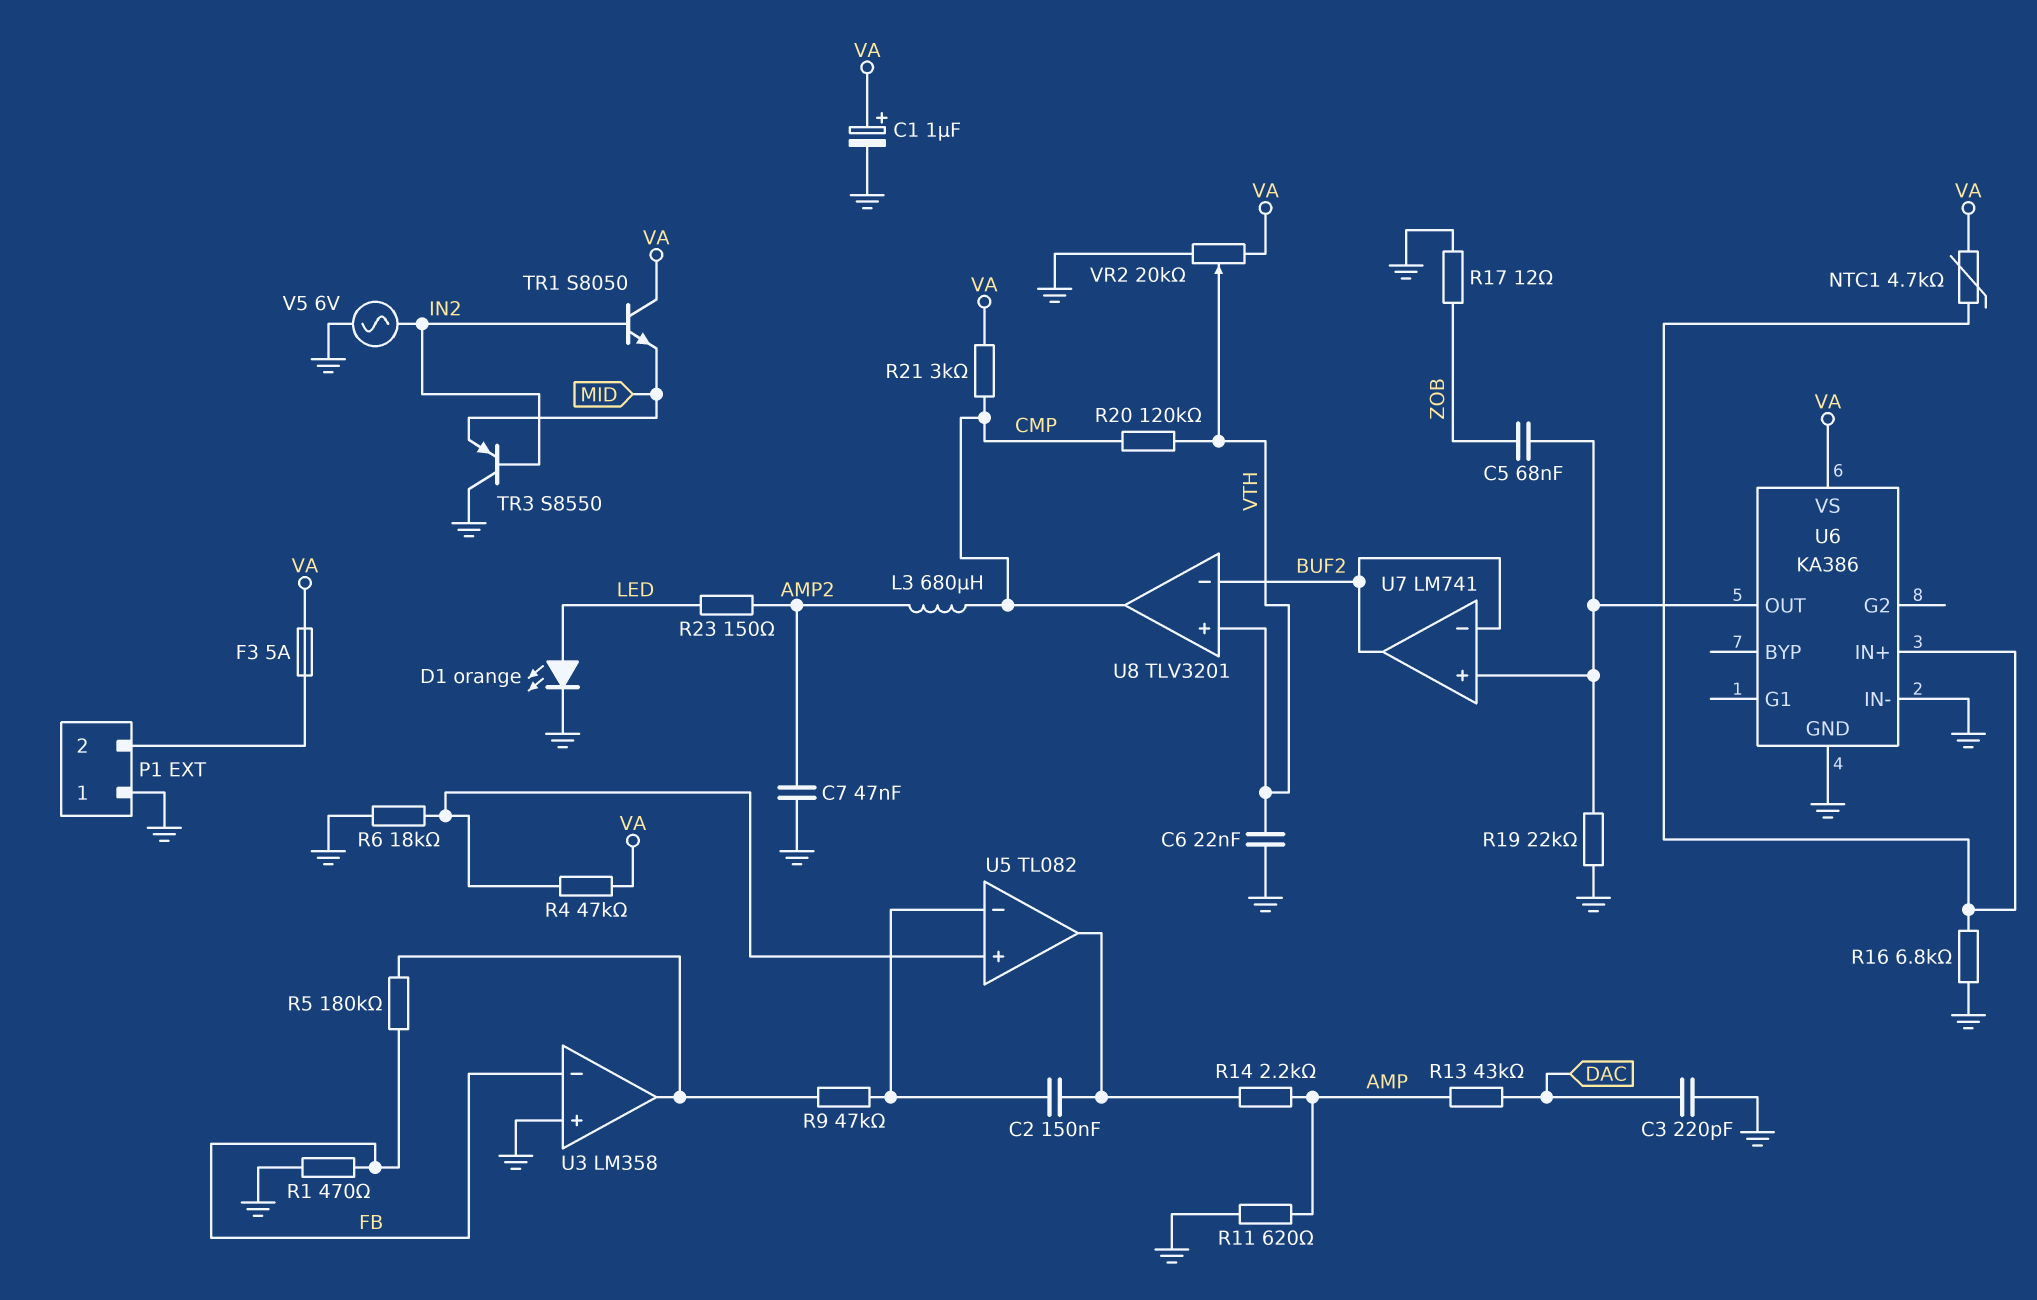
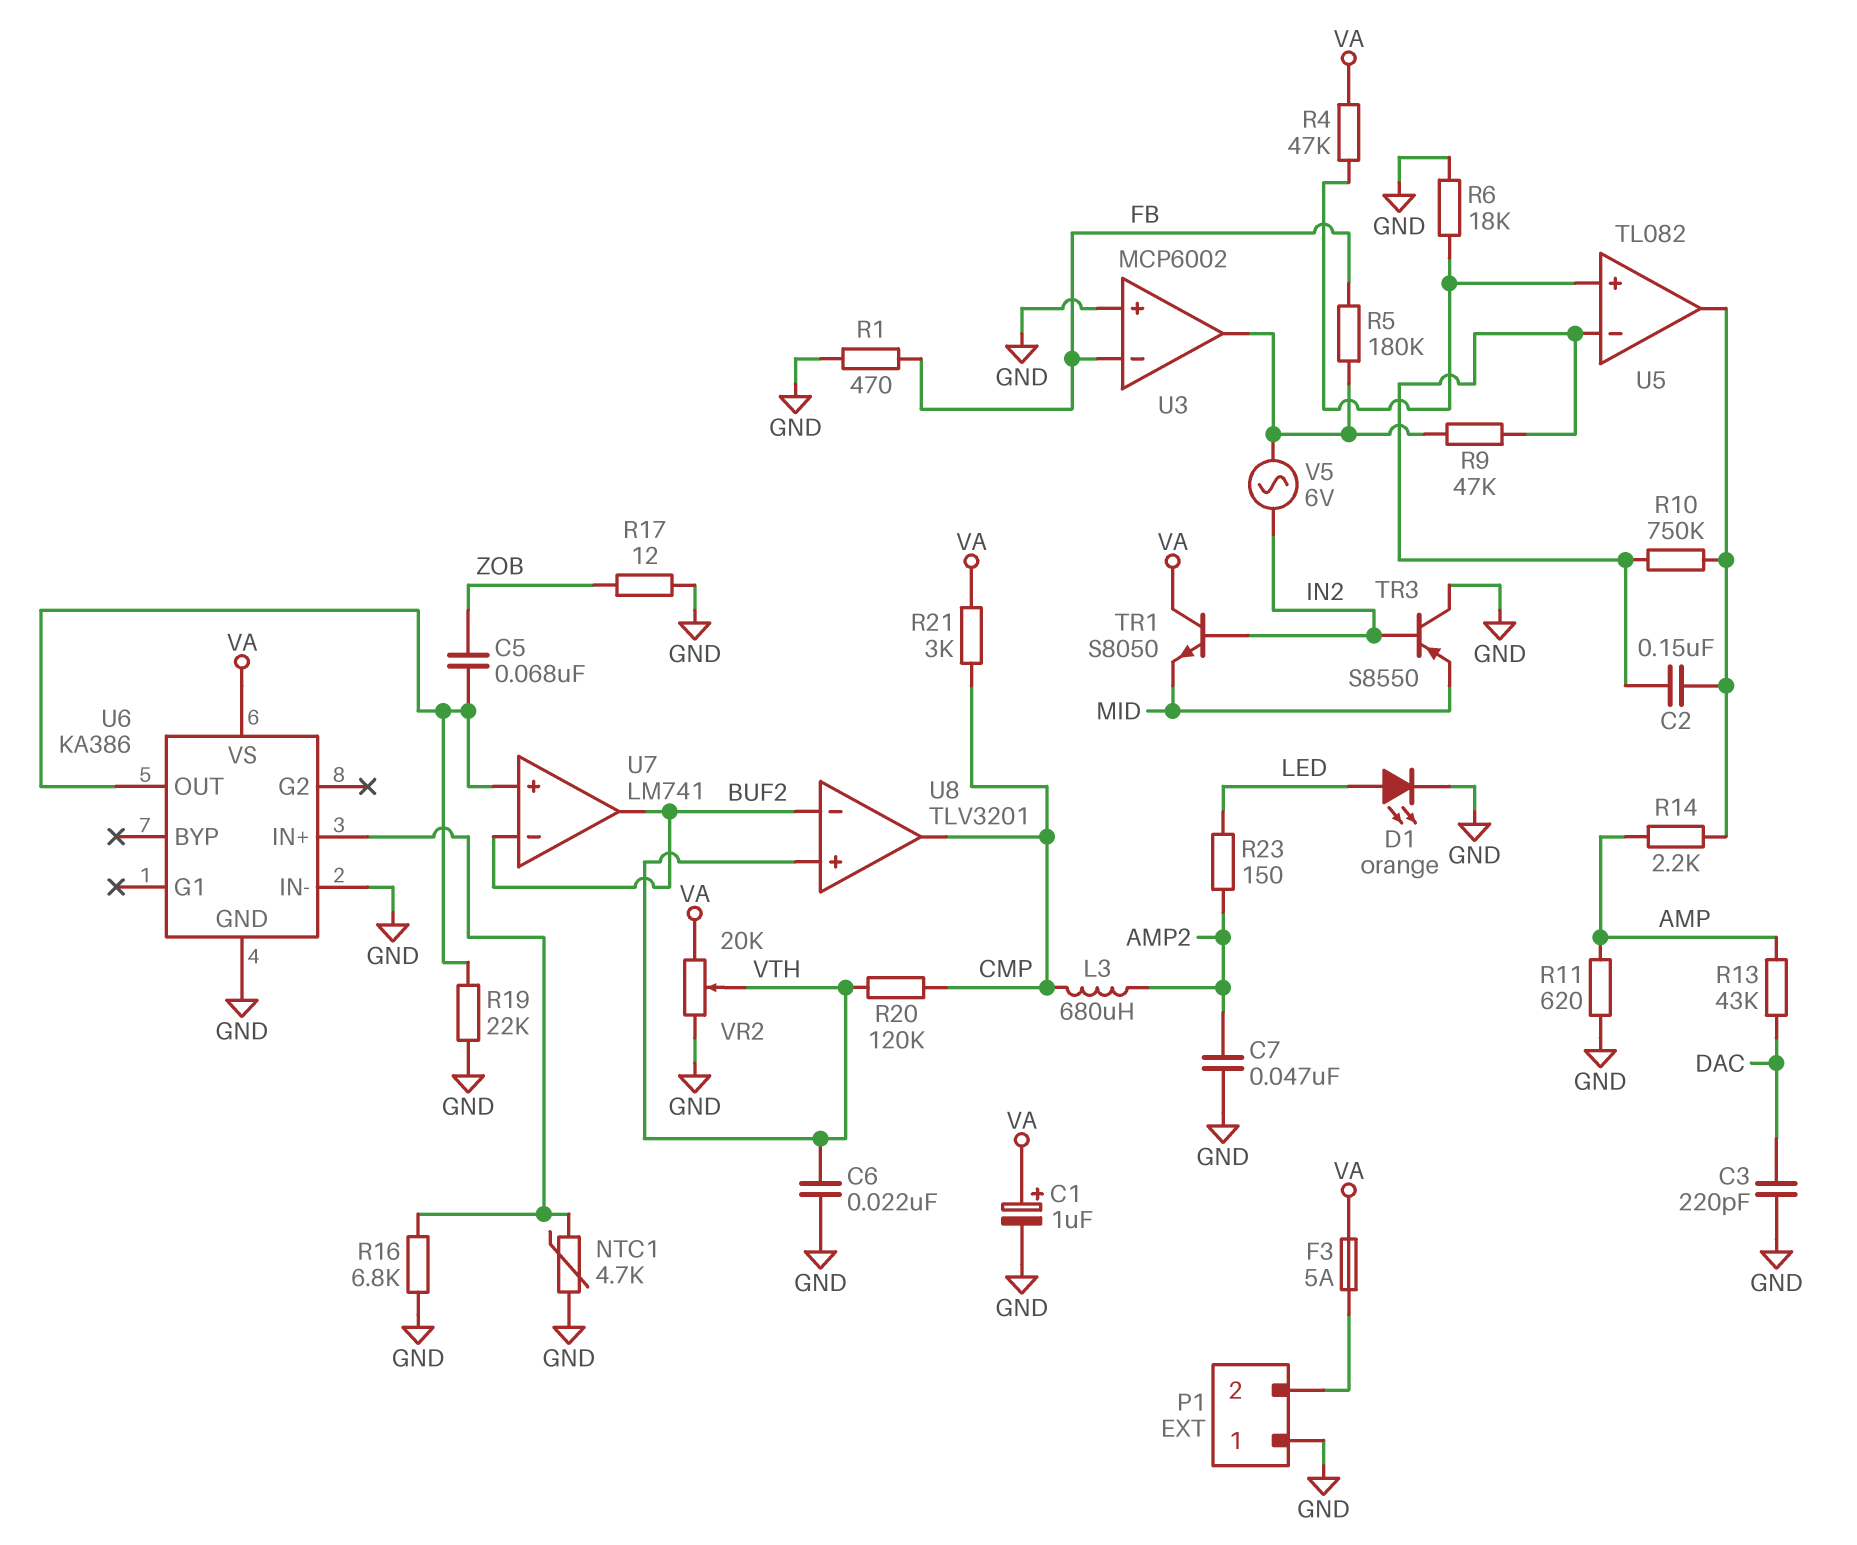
NTC1: 4.7k (U6/IN+, VA) -> 4.7k (GND, U6/IN+)
R10: none -> 750k (U5/in-, U5/out)
U3: LM358 -> MCP6002
V5: AC 6V (GND, IN2) -> AC 6V (IN2, U3/out)

